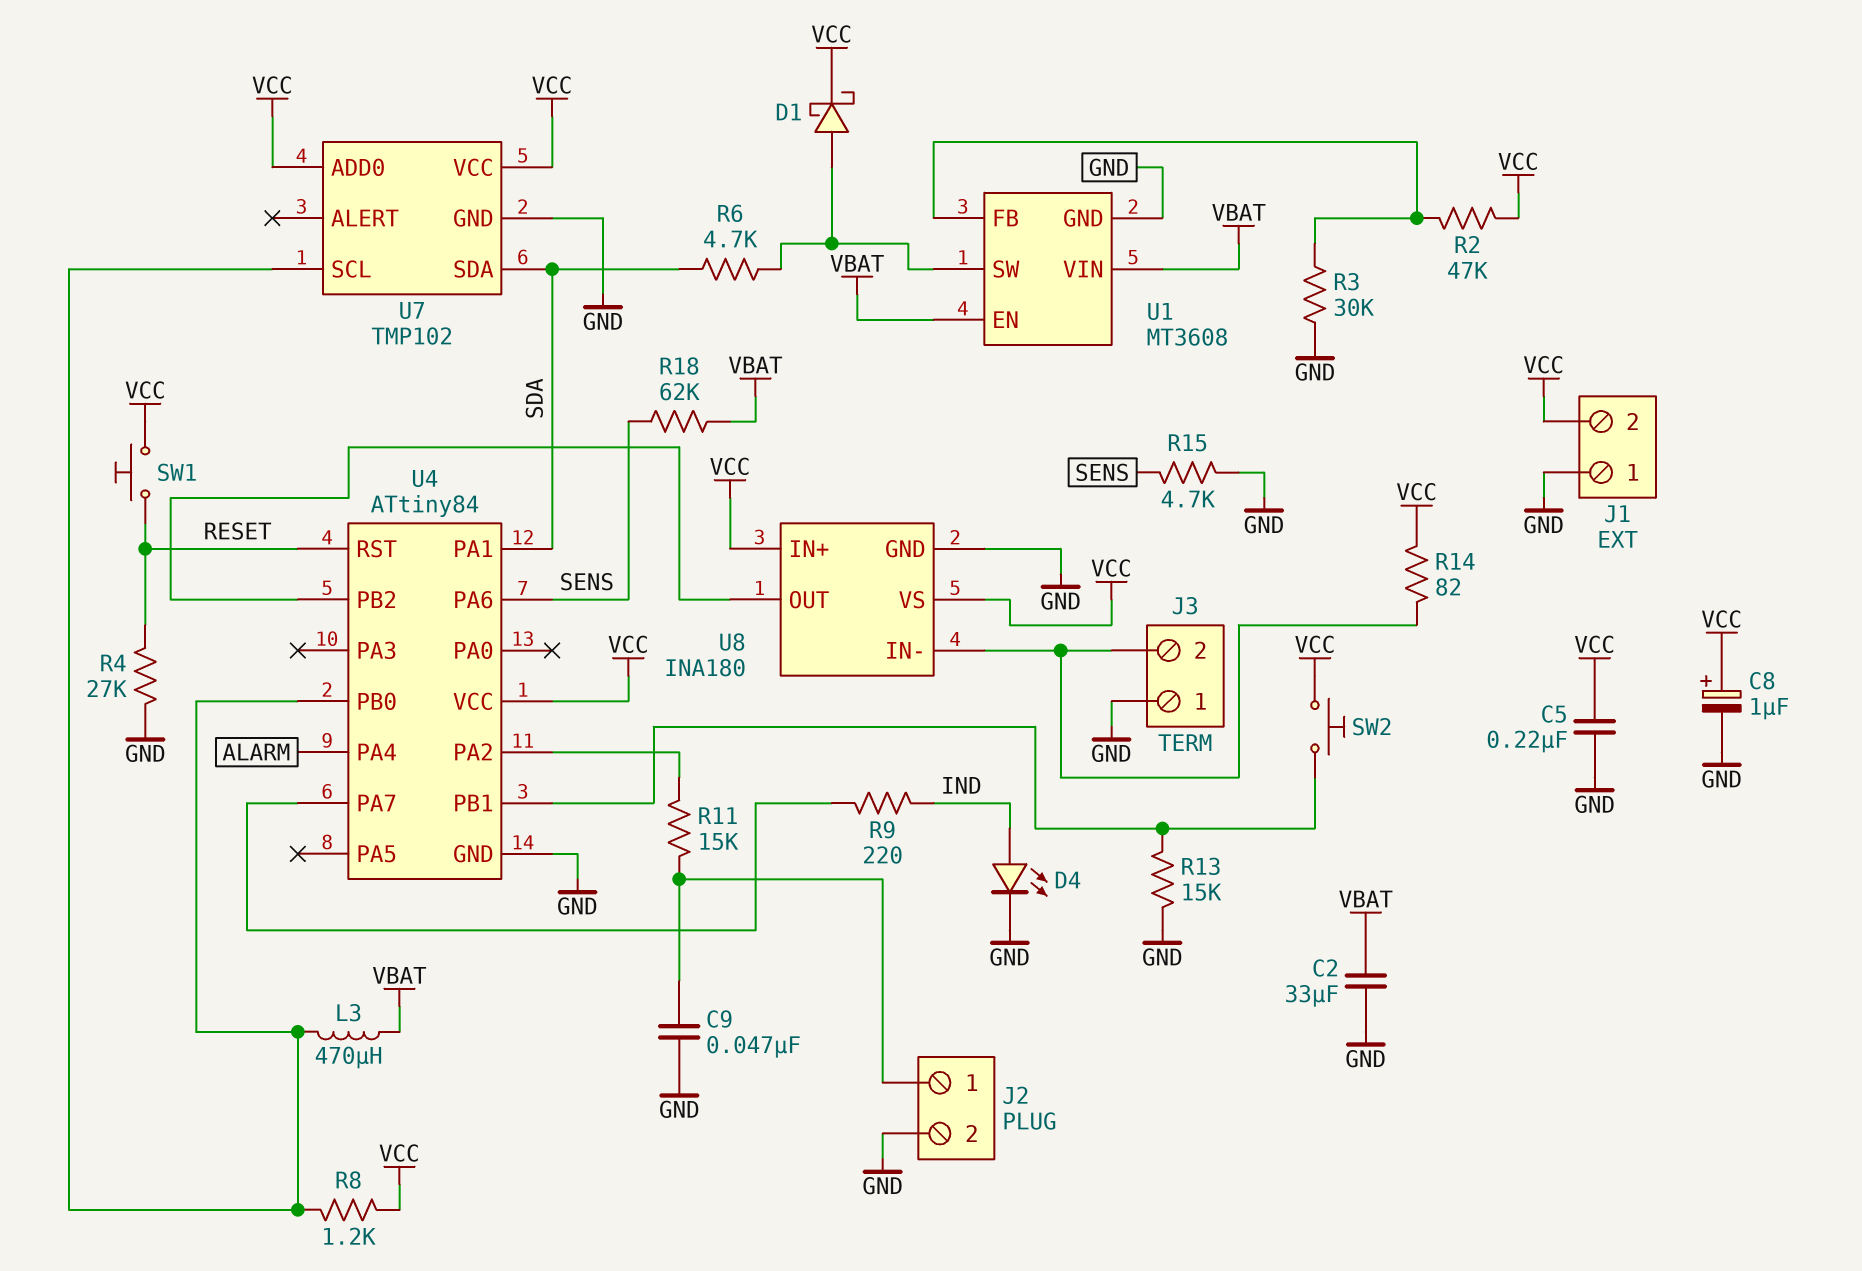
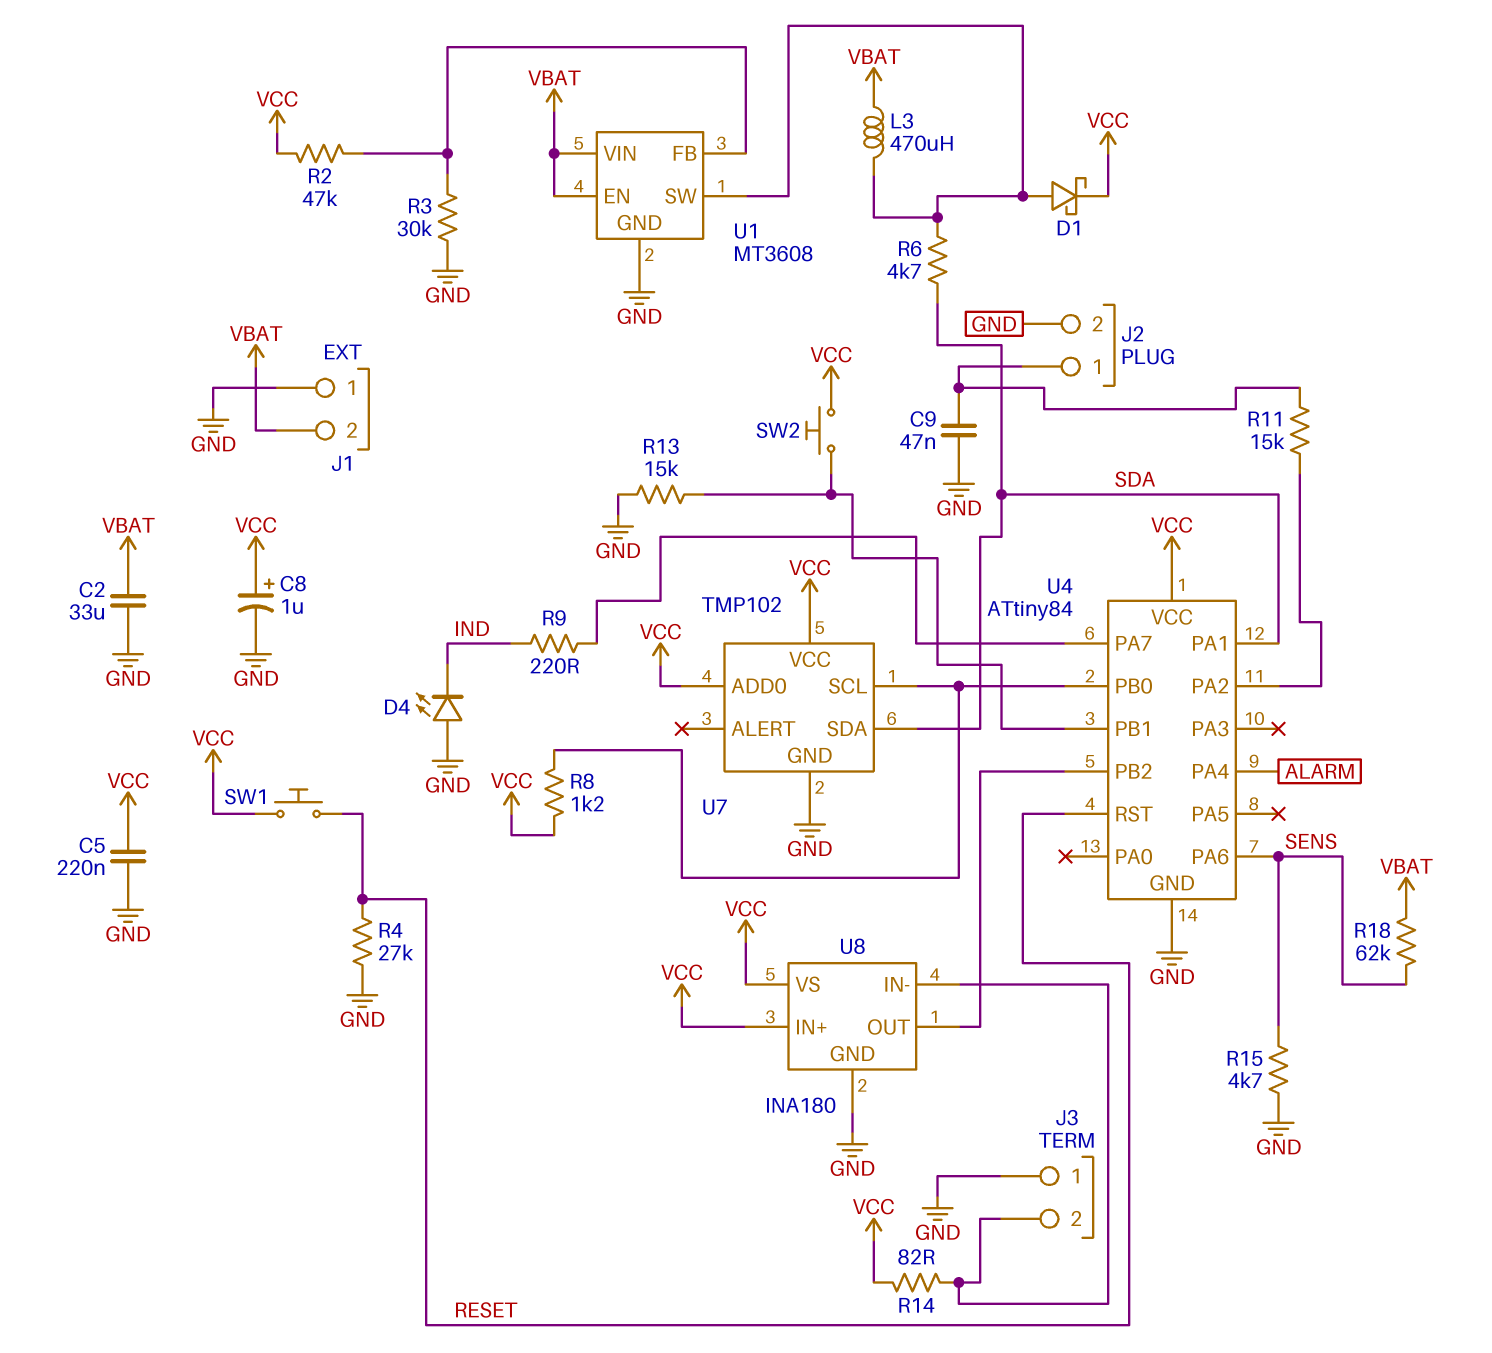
D4: LED (A IND, K GND) -> LED (A GND, K IND)
J1 pin 2: VCC -> VBAT
L3: 470uH (U4/PB0, VBAT) -> 470uH (U1/SW, VBAT)

